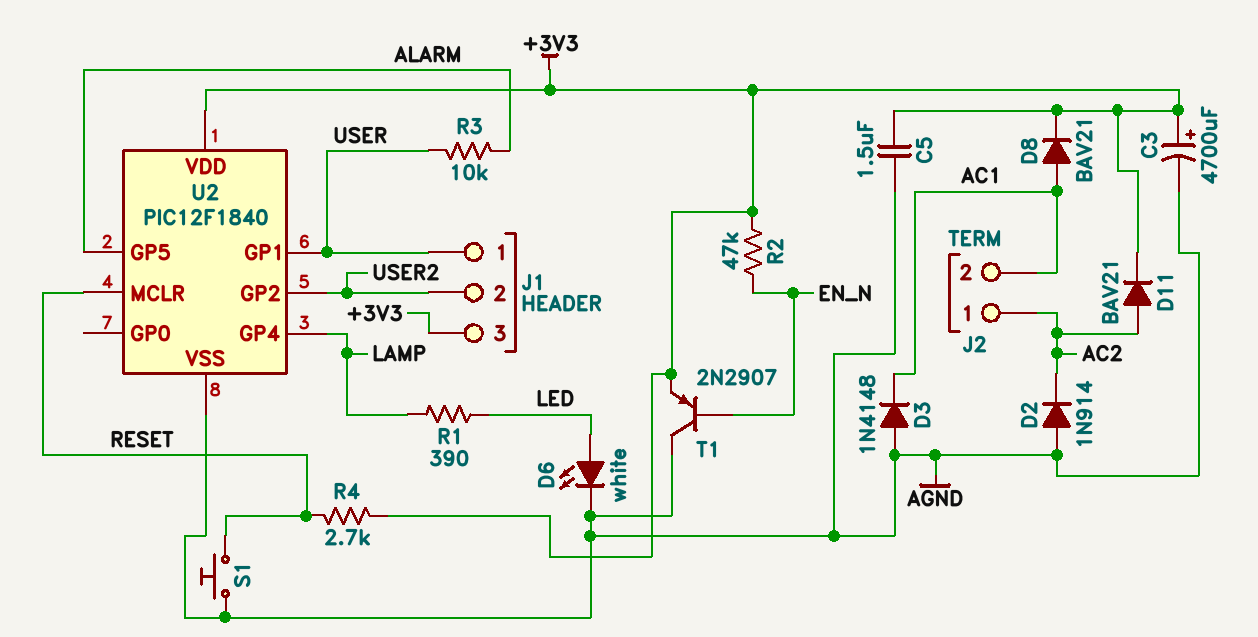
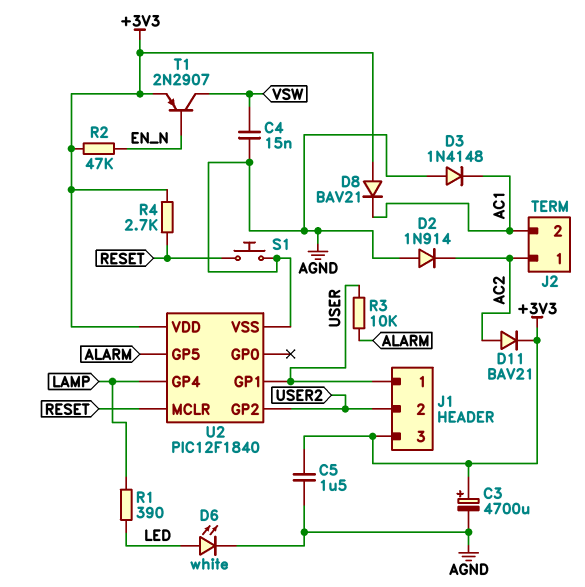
C4: none -> 15nF (AGND, VSW)
D8: diode BAV21 (A AC1, K +3V3) -> diode BAV21 (A +3V3, K AC1)
T1: PNP 2N2907 (B EN_N, C AGND, E +3V3) -> PNP 2N2907 (B EN_N, C VSW, E +3V3)

